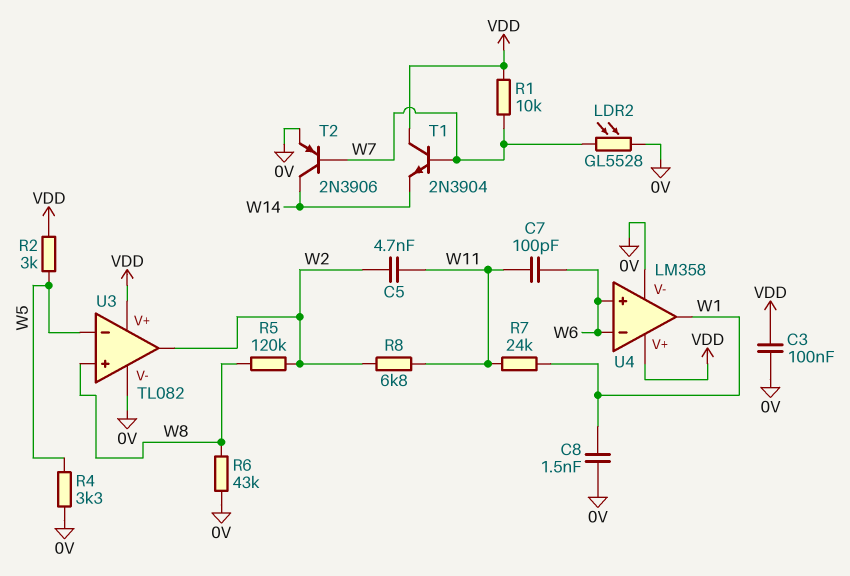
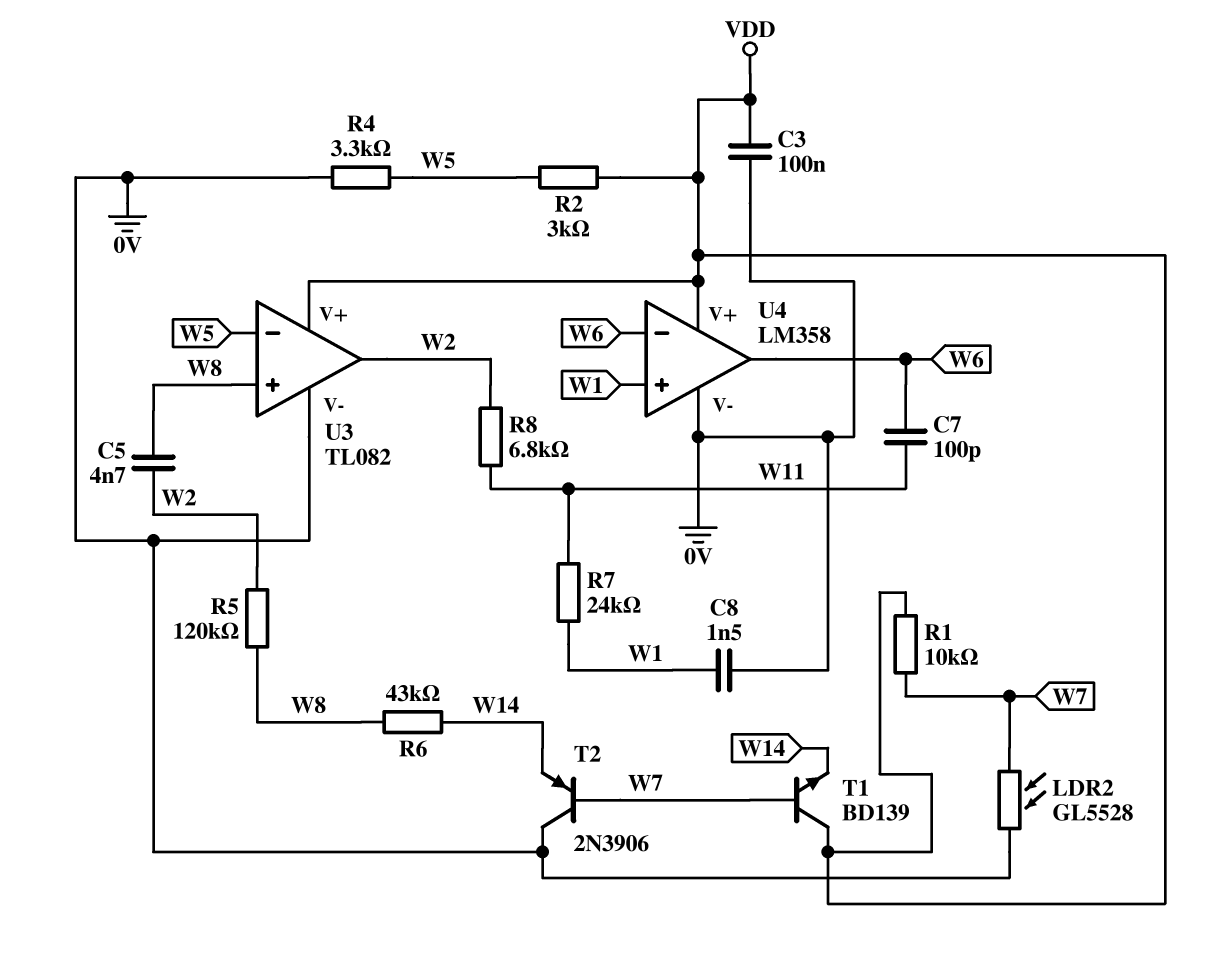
C5: 4.7nF (W2, W11) -> 4.7nF (W2, W8)
R6: 43k (0V, W8) -> 43k (W8, W14)
T1: NPN 2N3904 (B W7, C VDD, E W14) -> NPN BD139 (B W7, C VDD, E W14)
T2: PNP 2N3906 (B W7, C W14, E 0V) -> PNP 2N3906 (B W7, C 0V, E W14)
U4 pin in+: W6 -> W1
U4 pin out: W1 -> W6

